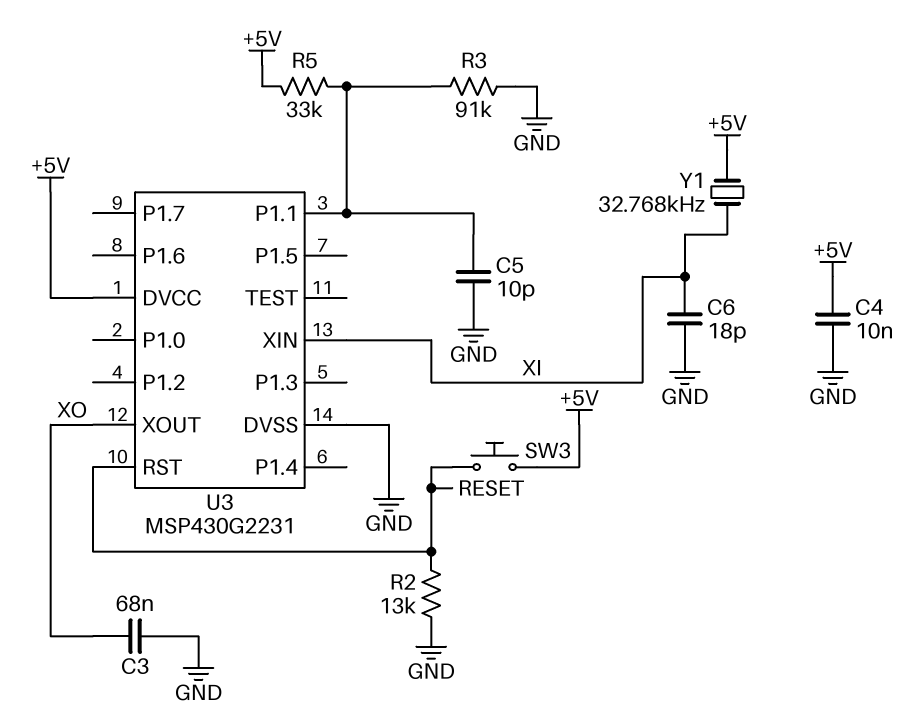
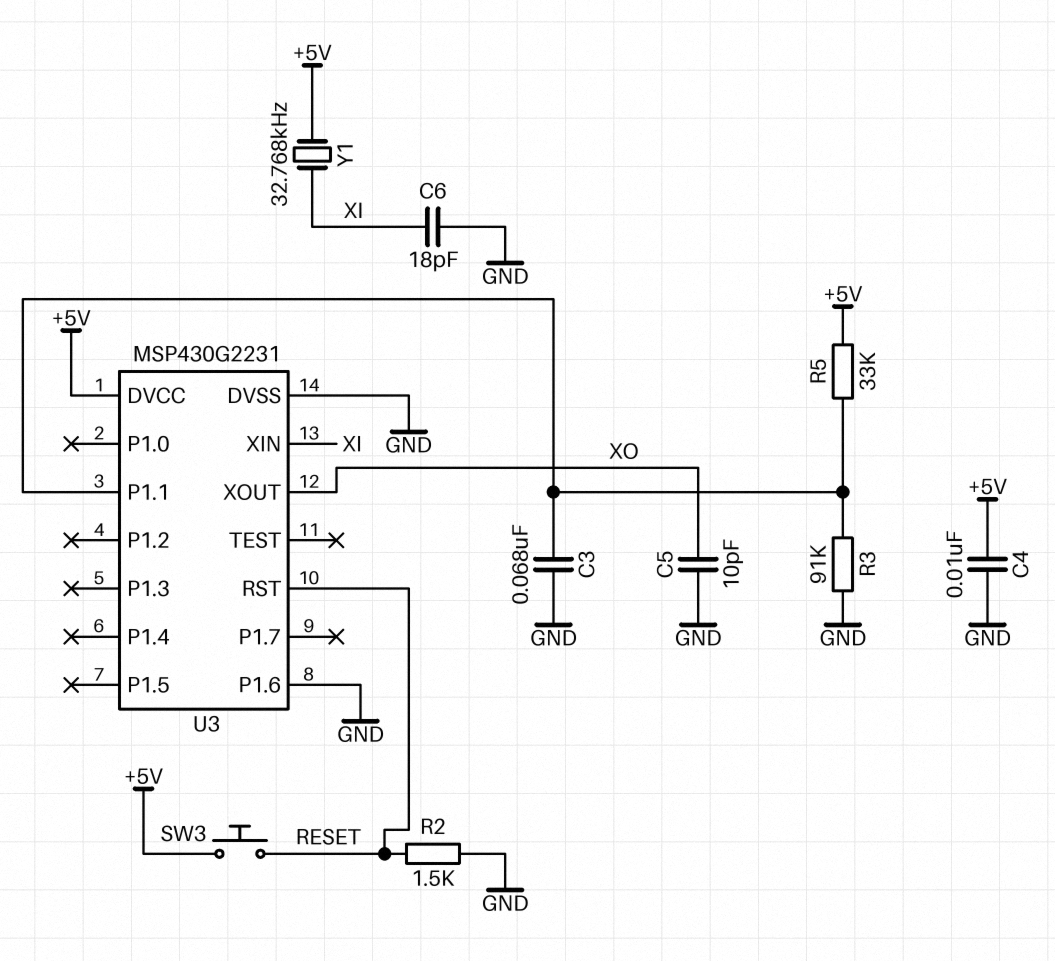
C3: 68nF (GND, XO) -> 68nF (GND, U3/P1.1)
C5: 10pF (GND, U3/P1.1) -> 10pF (GND, XO)
R2: 13k (GND, RESET) -> 1.5k (GND, RESET)
U3 pin P1.6: none -> GND

